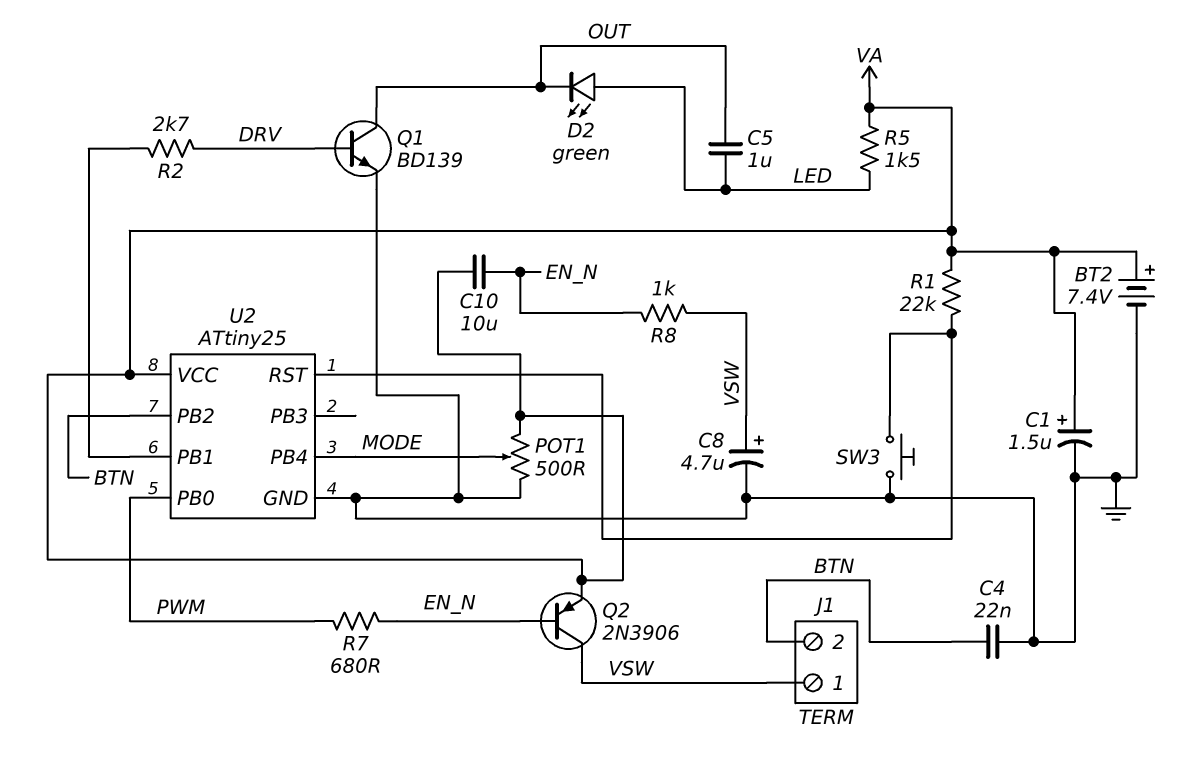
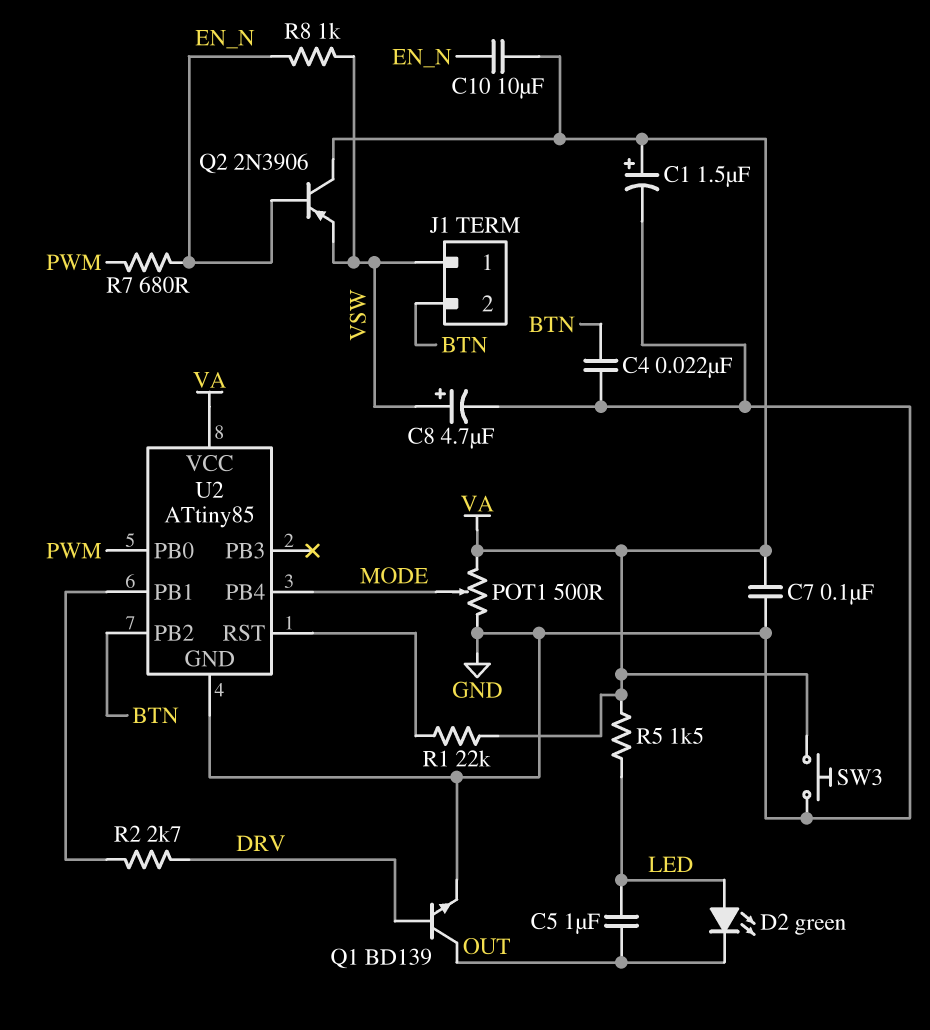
BT2: 7.4V (plus VA, minus GND) -> none
C7: none -> 100nF (GND, VA)
Q2: PNP 2N3906 (B EN_N, C VSW, E VA) -> PNP 2N3906 (B EN_N, C VA, E VSW)
SW3: button (GND, U2/RST) -> button (GND, VA)
U2: ATtiny25 -> ATtiny85

